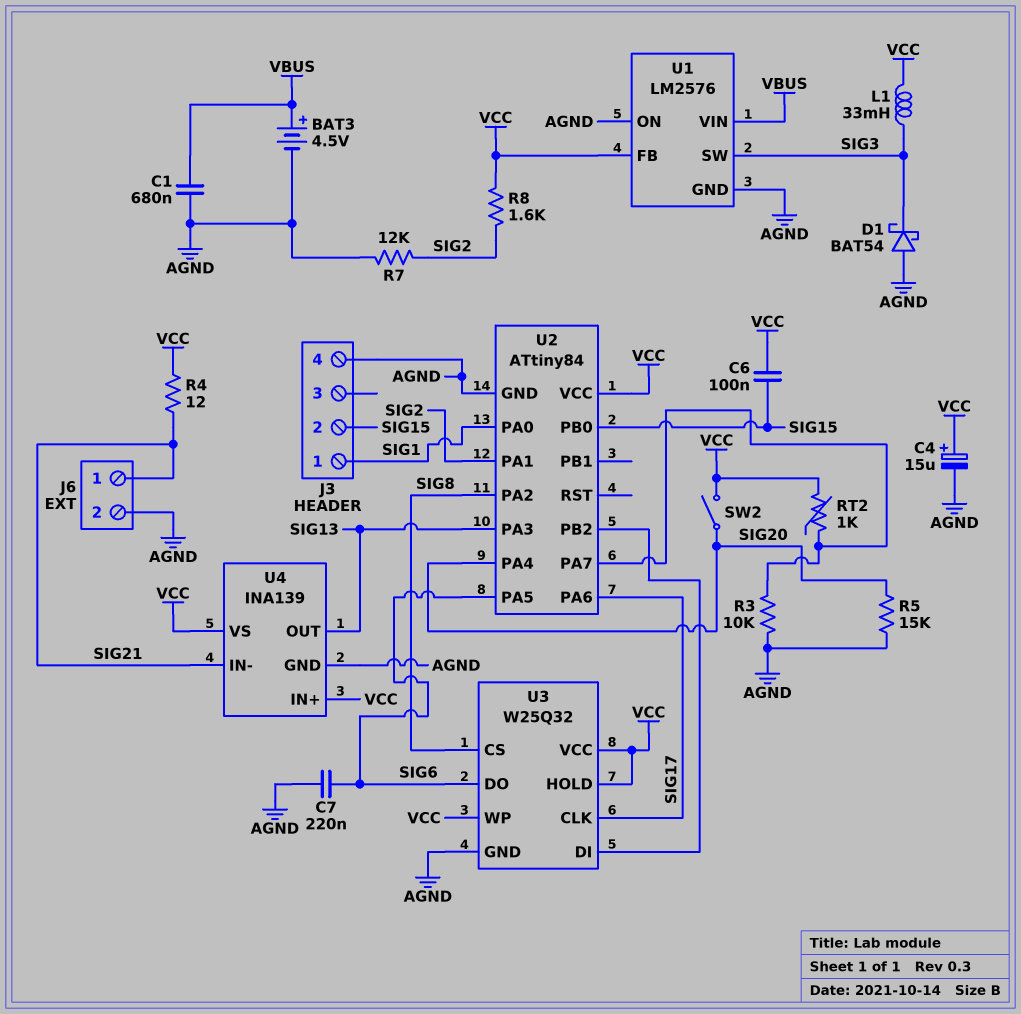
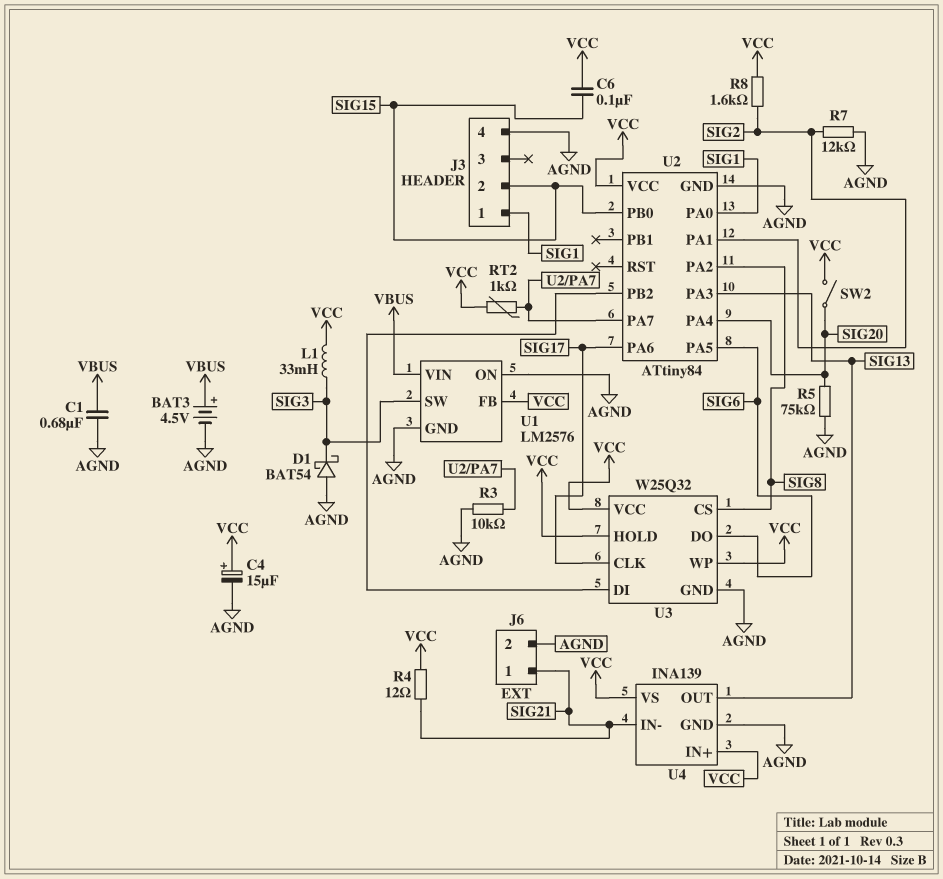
C7: 220nF (AGND, SIG6) -> none
R5: 15k (AGND, SIG20) -> 75k (AGND, SIG20)

